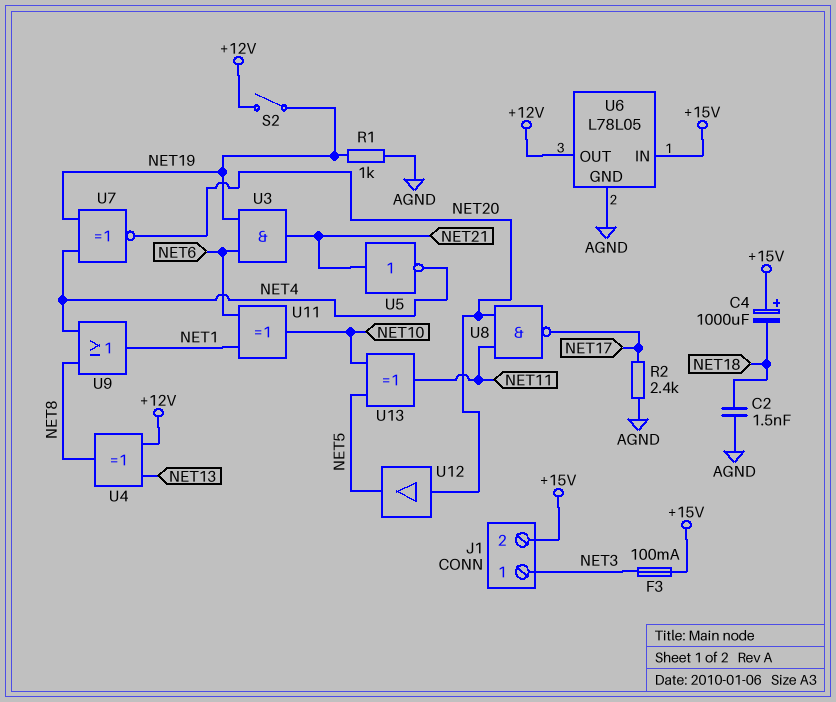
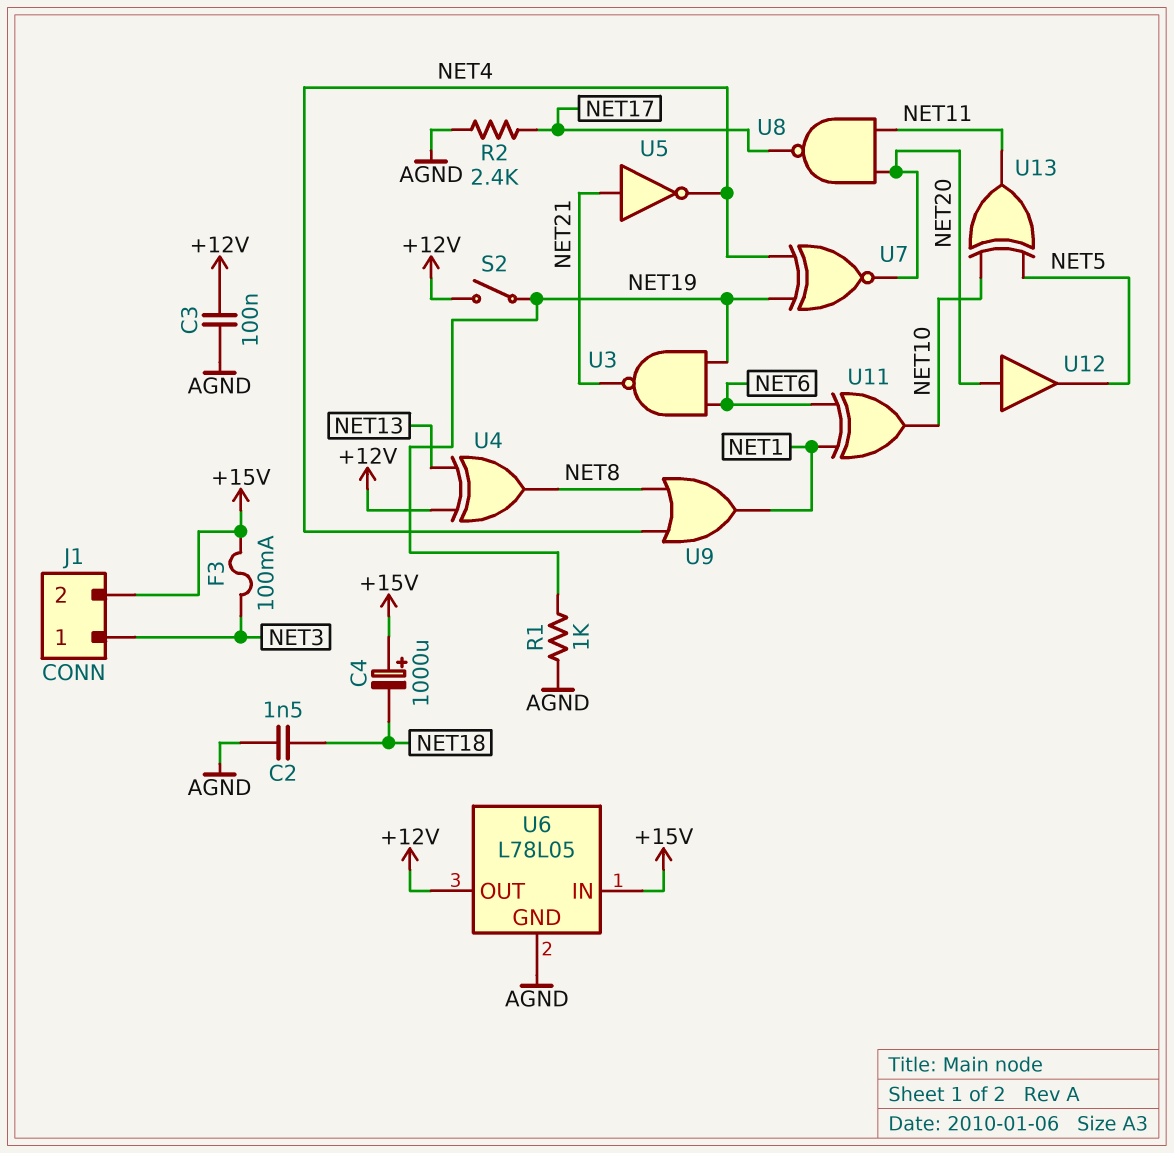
C3: none -> 100nF (+12V, AGND)
U3: AND (in NET6, in NET19, out NET21) -> NAND (in NET6, in NET19, out NET21)

